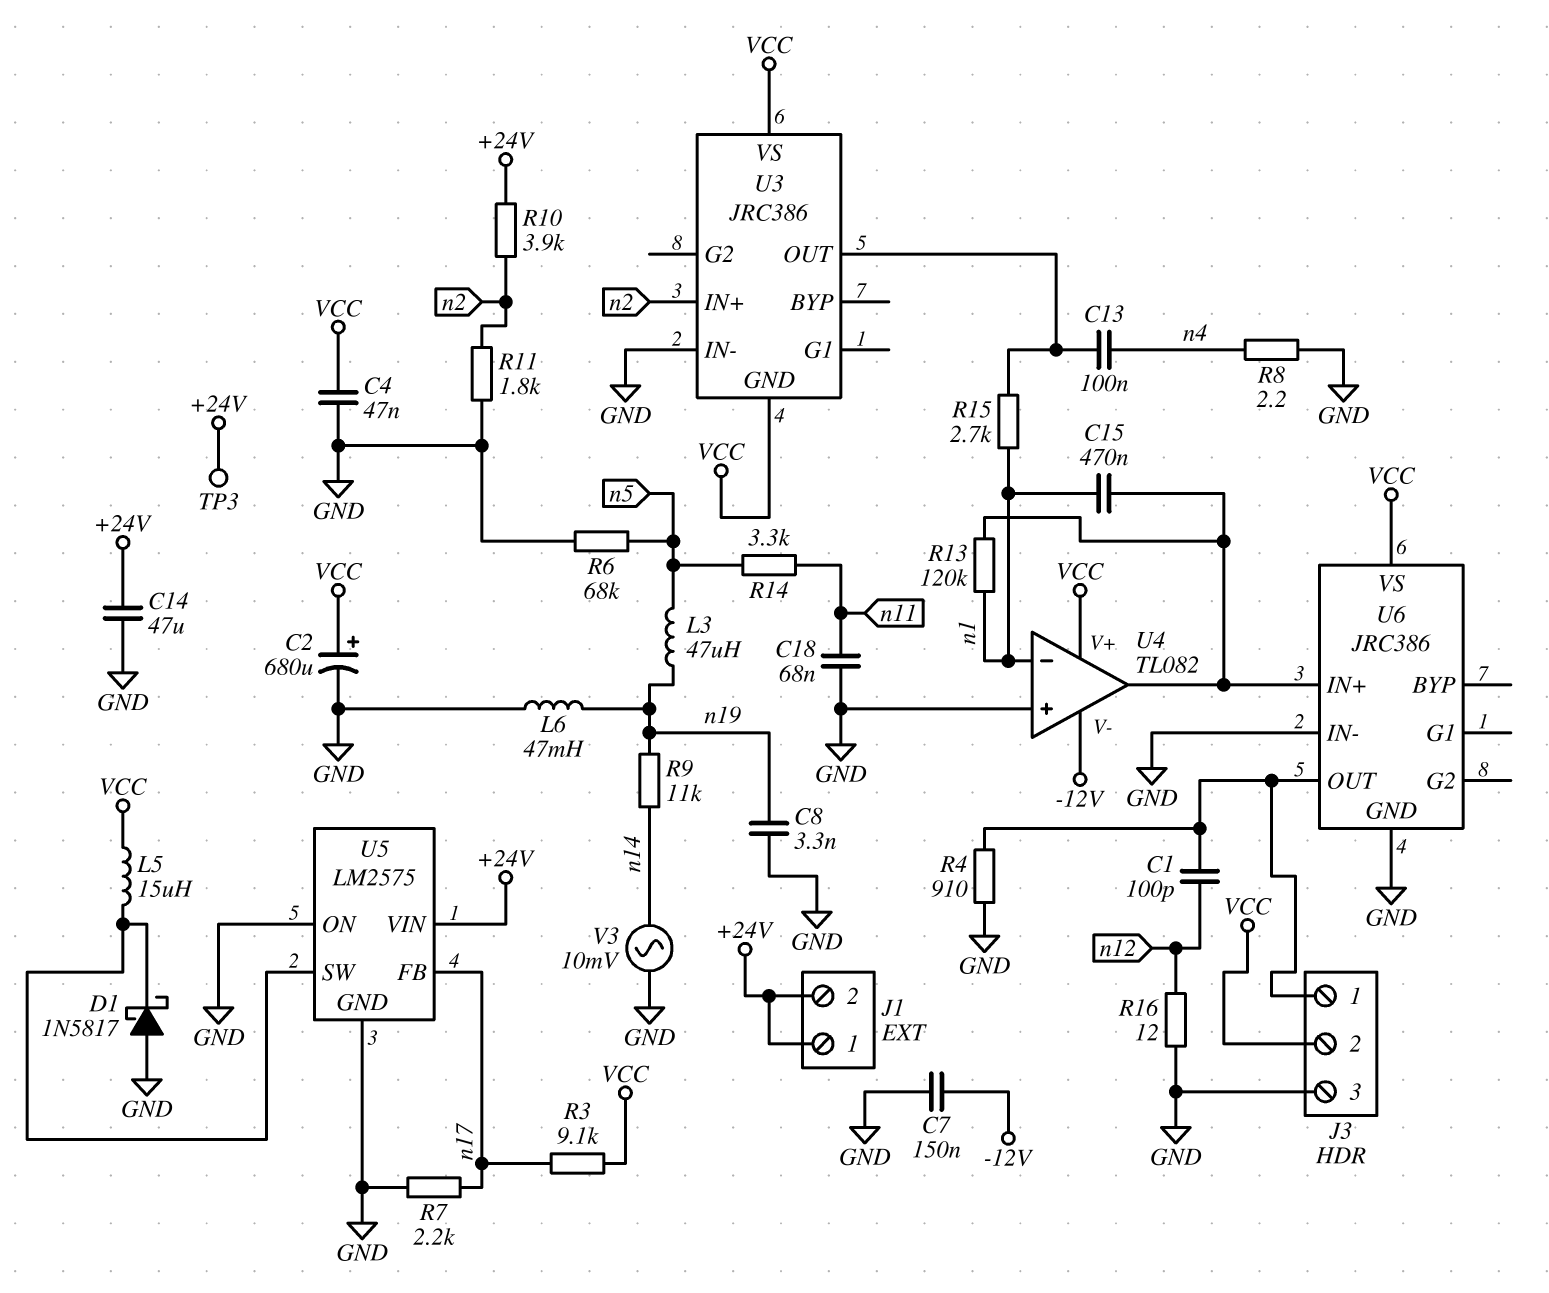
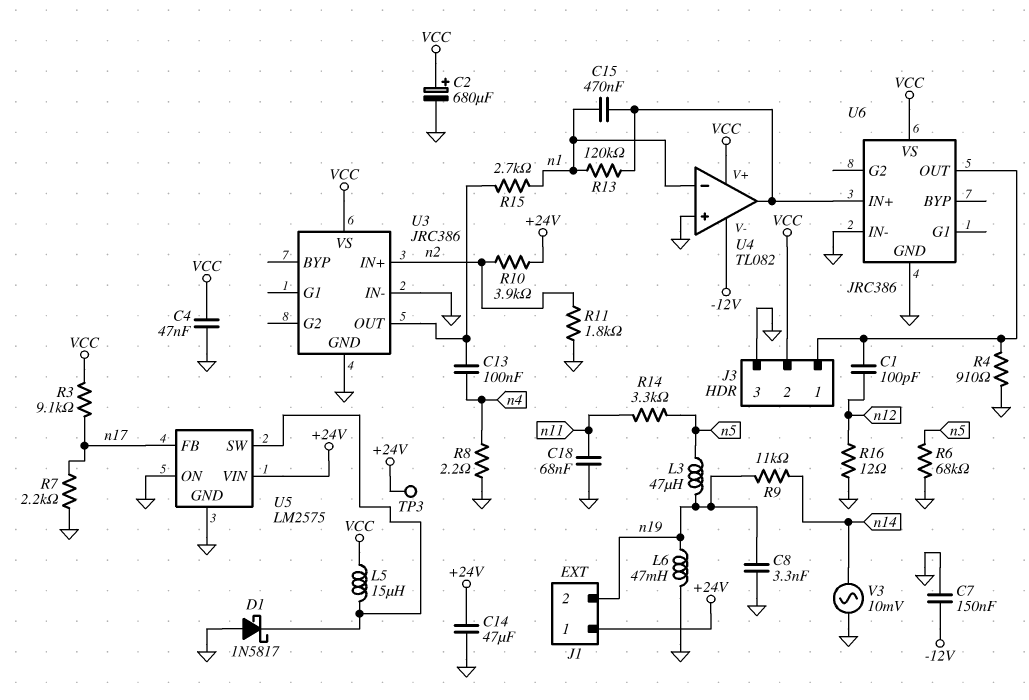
J1 pin 2: +24V -> n19
U3 pin GND: VCC -> GND

